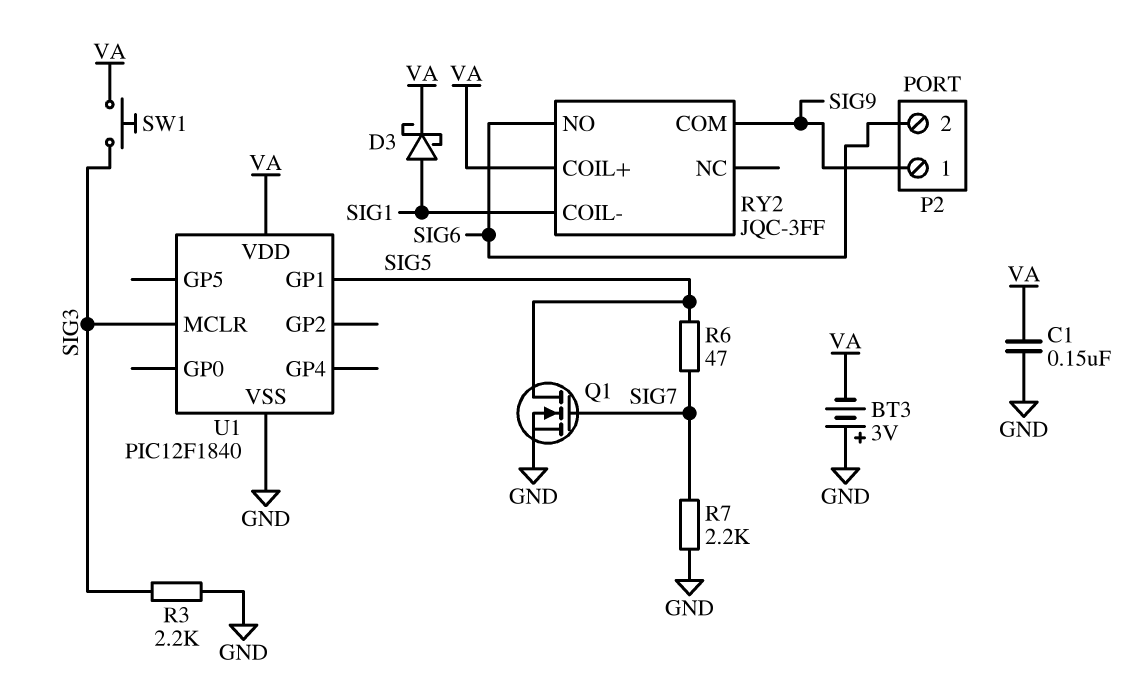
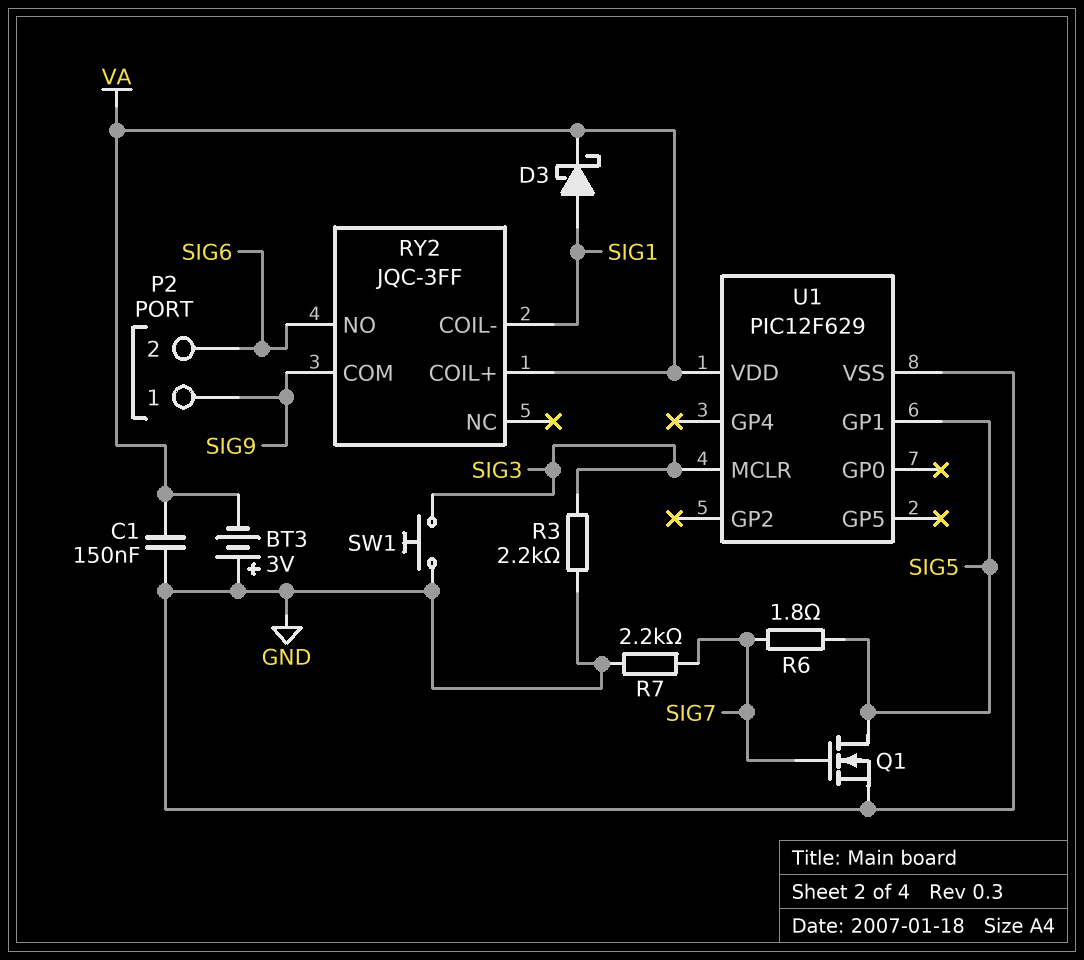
R6: 47 (SIG5, SIG7) -> 1.8 (SIG5, SIG7)
SW1: button (SIG3, VA) -> button (GND, SIG3)
U1: PIC12F1840 -> PIC12F629

